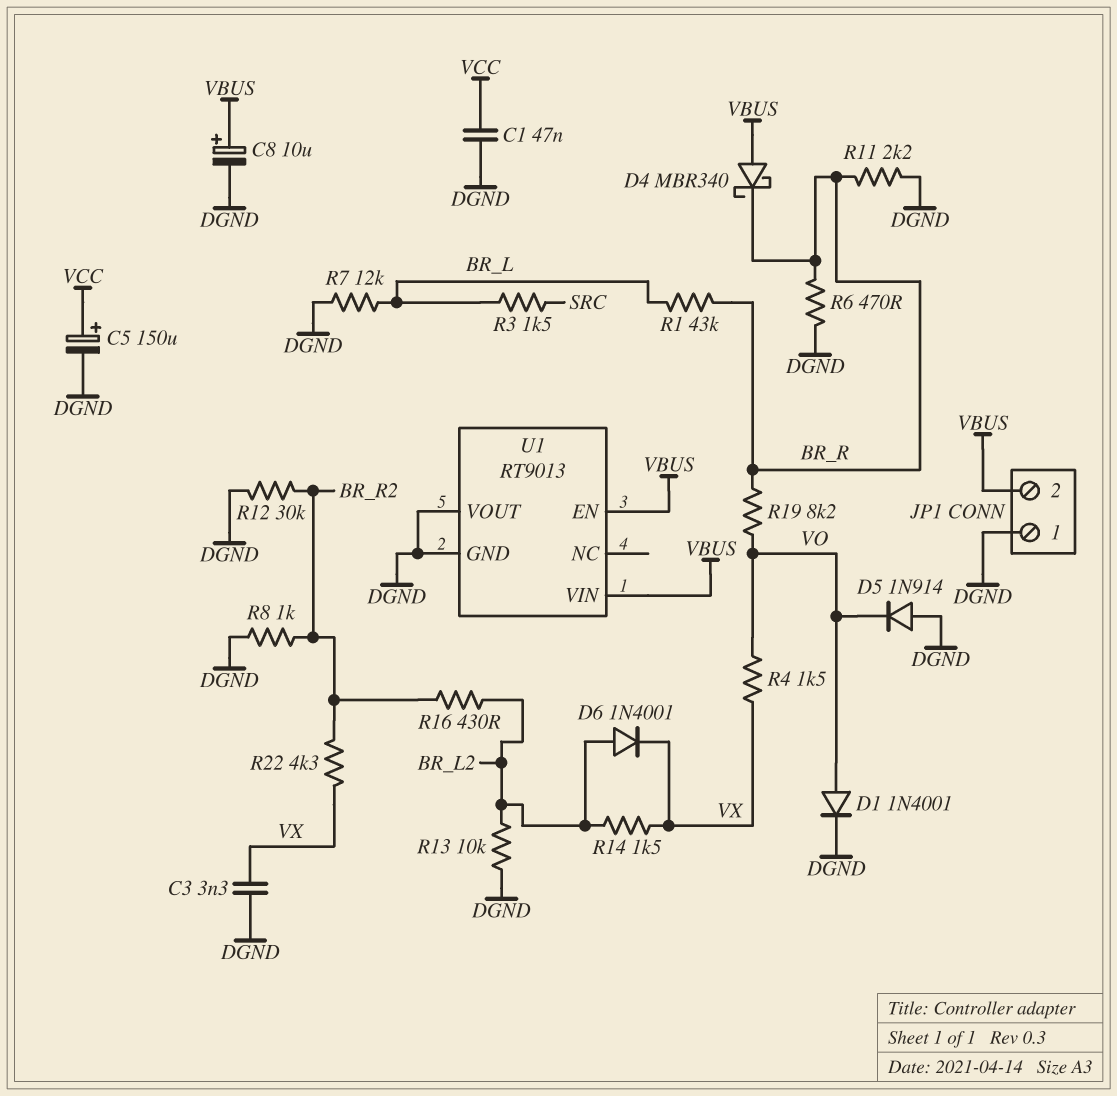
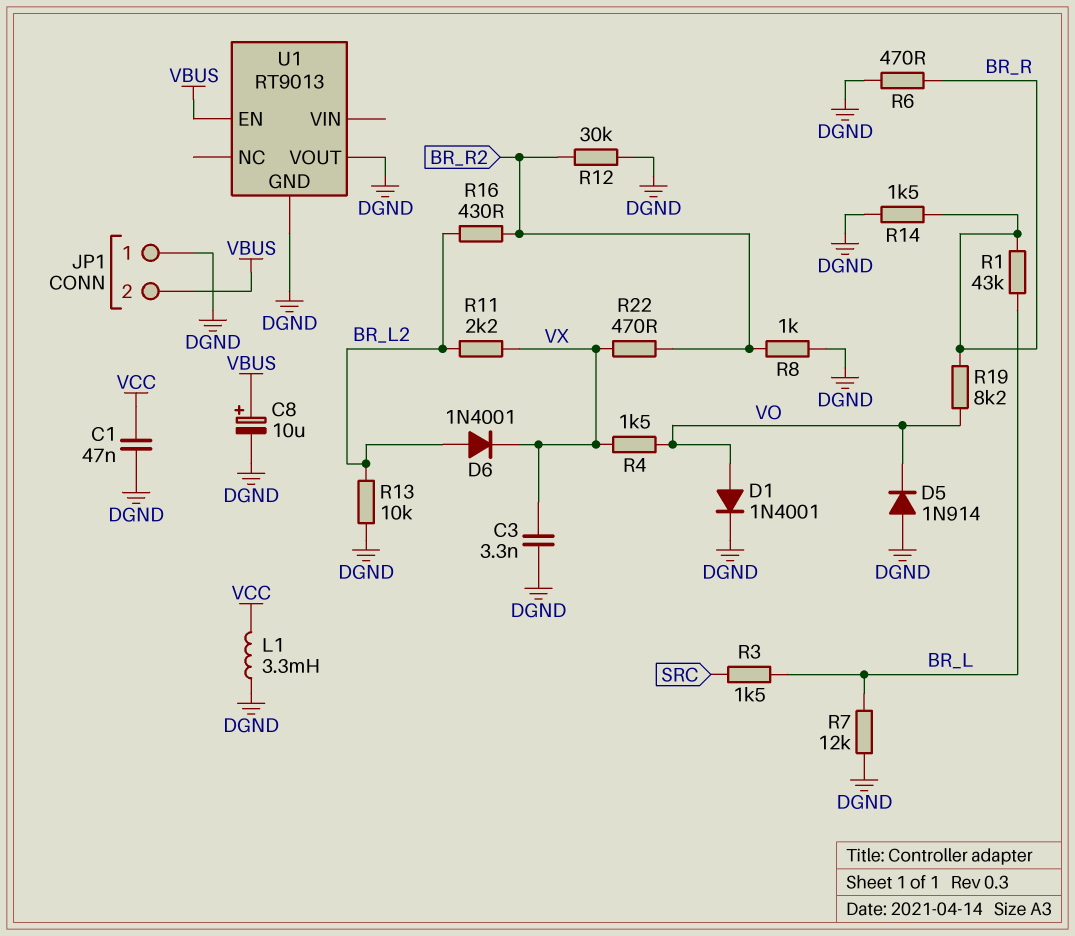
C5: 150uF (plus VCC, minus DGND) -> none
D4: schottky MBR340 (A VBUS, K BR_R) -> none
L1: none -> 3.3mH (DGND, VCC)
R11: 2.2k (BR_R, DGND) -> 2.2k (BR_L2, VX)
R14: 1.5k (BR_L2, VX) -> 1.5k (BR_R, DGND)
R22: 4.3k (BR_R2, VX) -> 470 (BR_R2, VX)
U1 pin VIN: VBUS -> none

